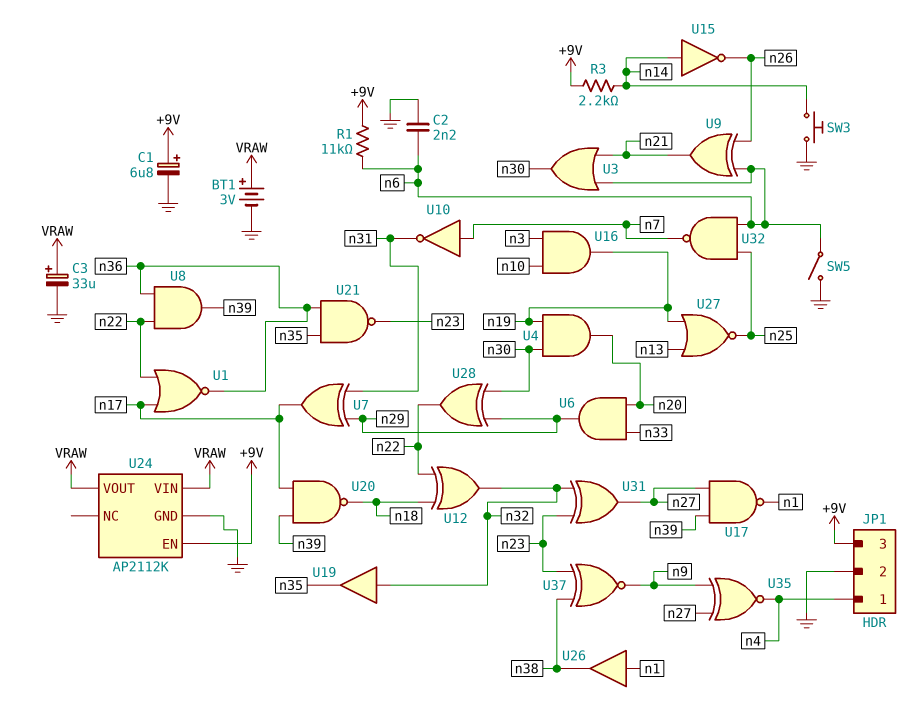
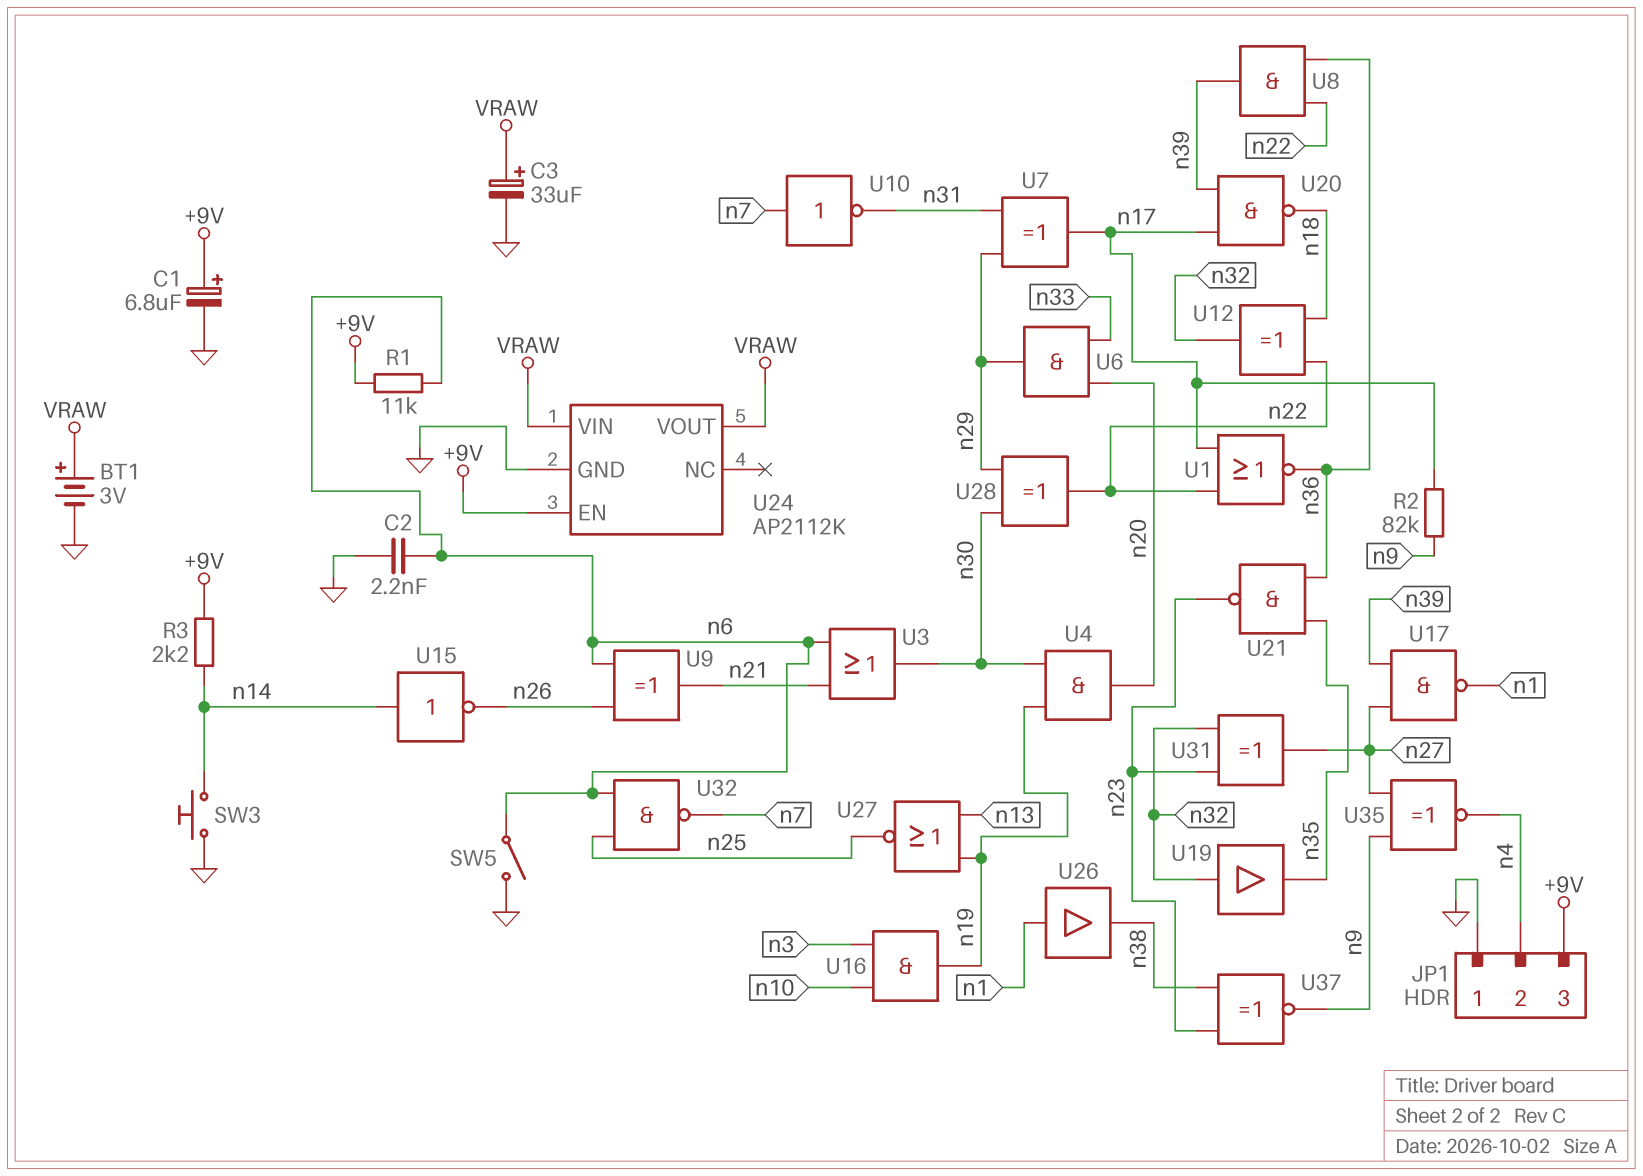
JP1 pin 1: n4 -> GND
JP1 pin 2: GND -> n4
R2: none -> 82k (n9, n17)

